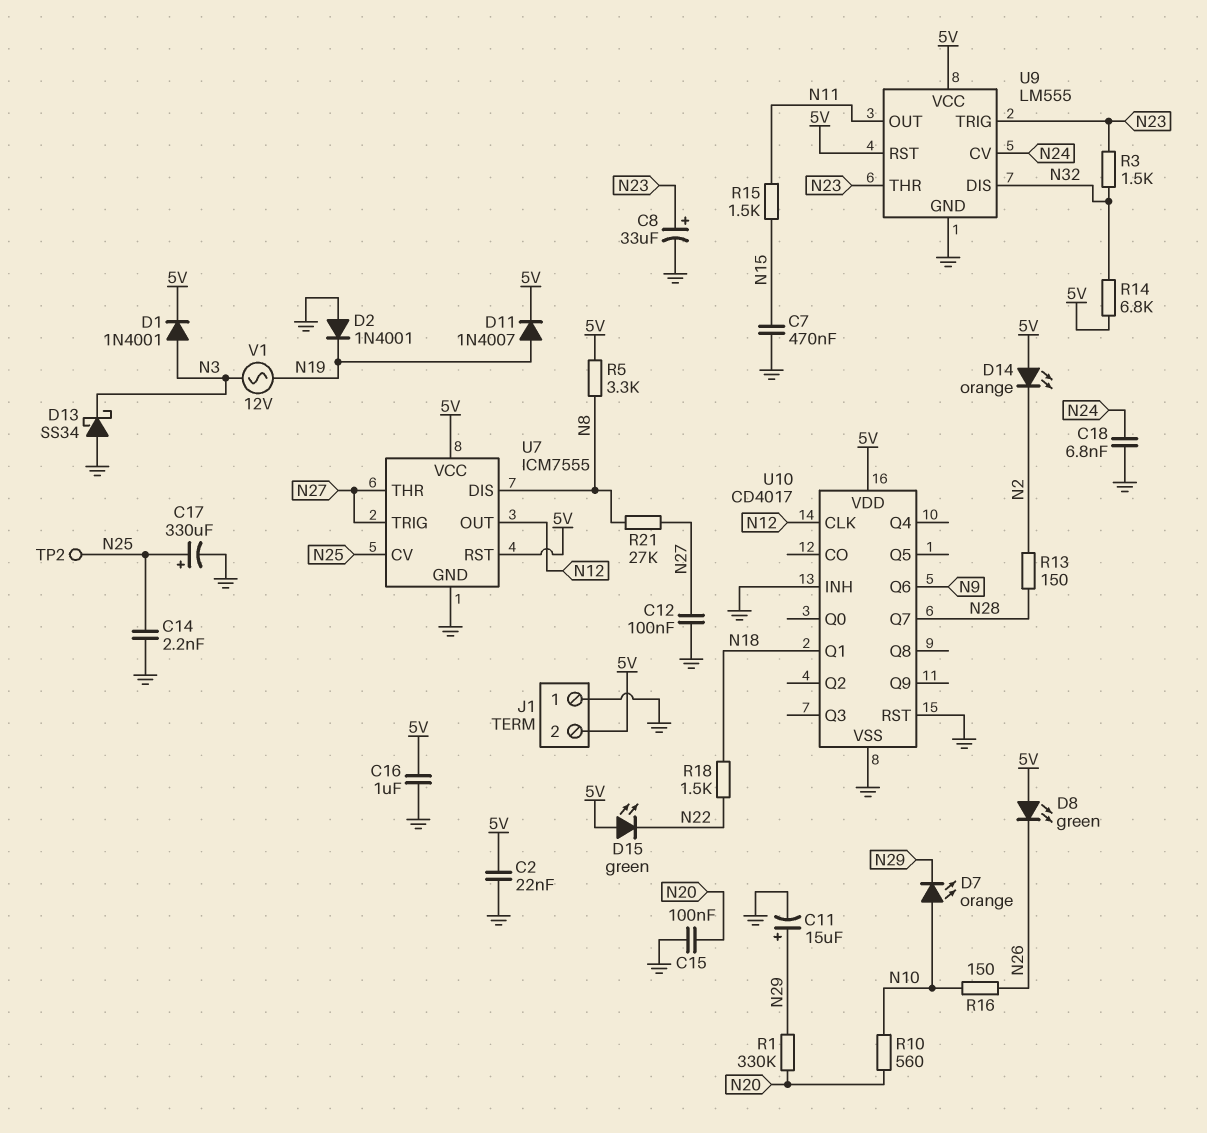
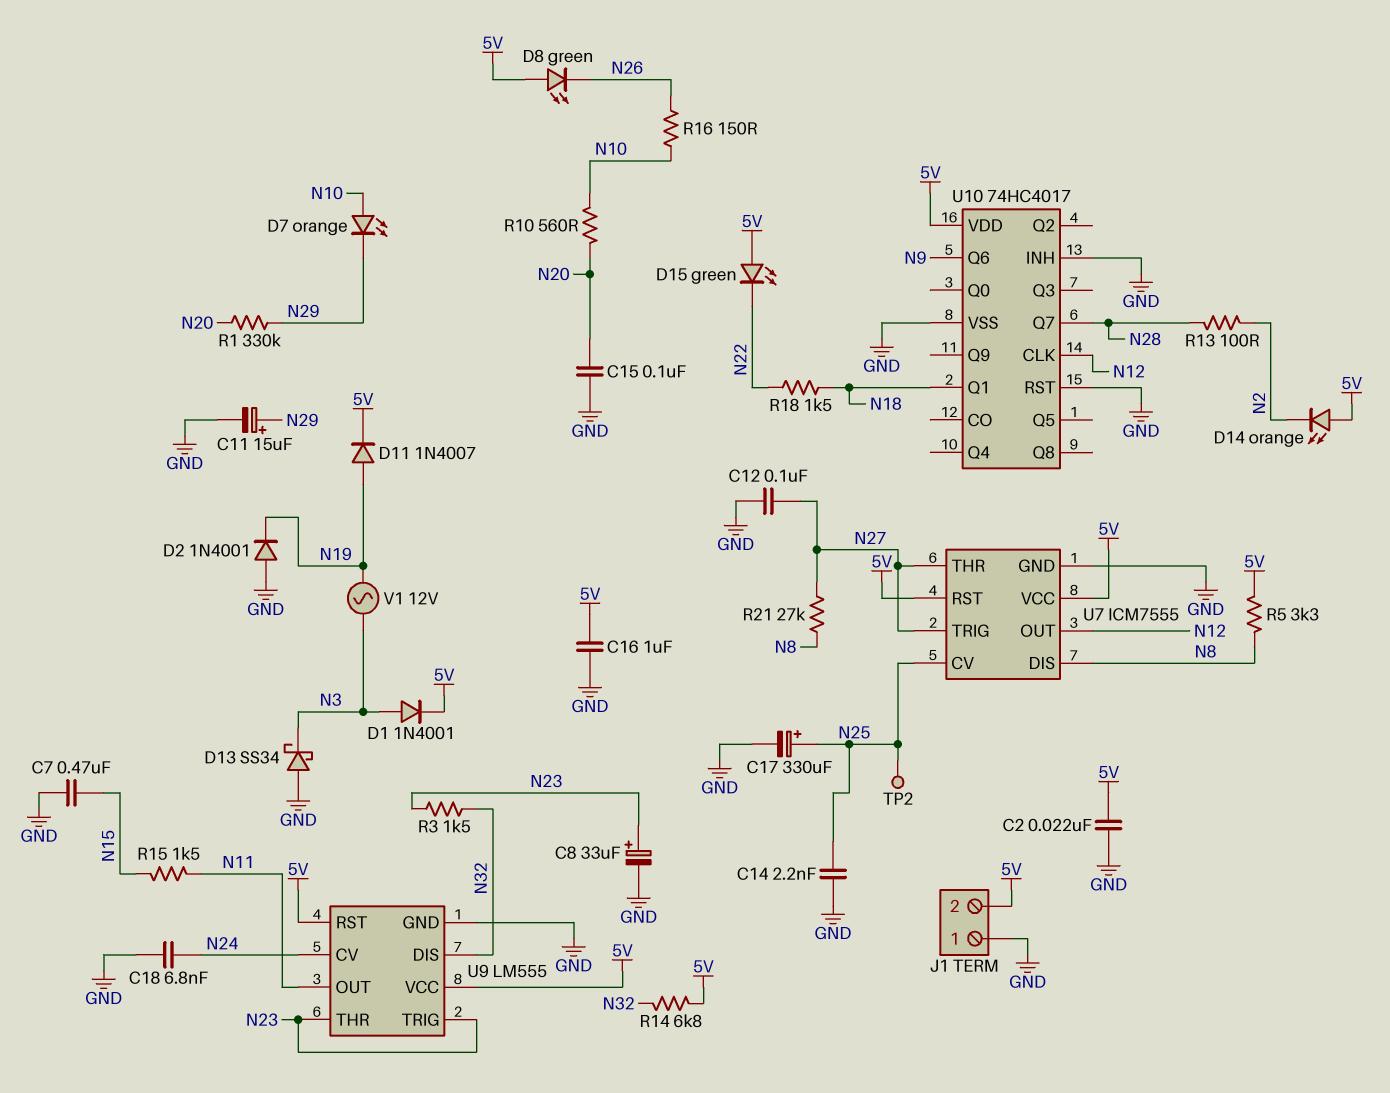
R13: 150 (N2, N28) -> 100 (N2, N28)
U10: CD4017 -> 74HC4017

